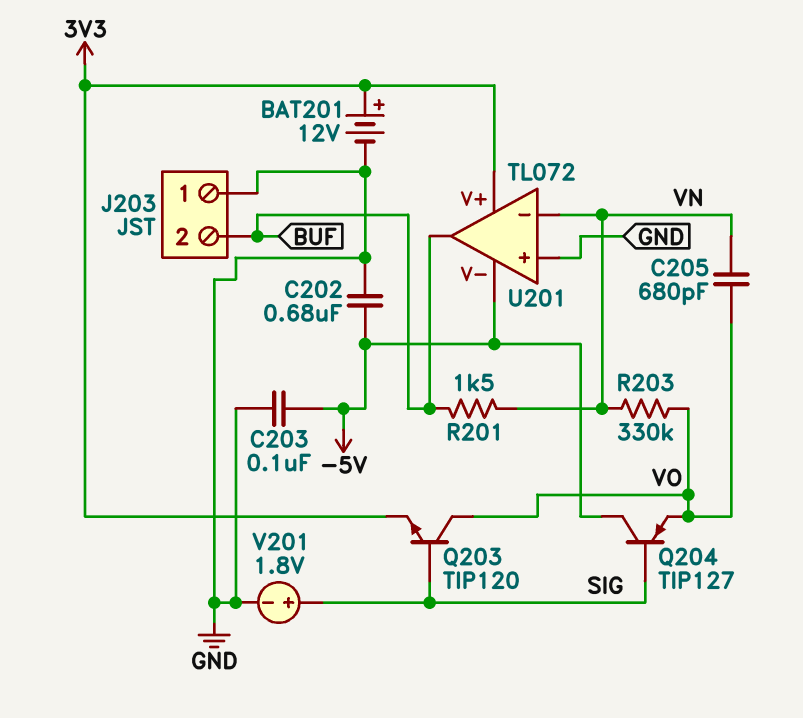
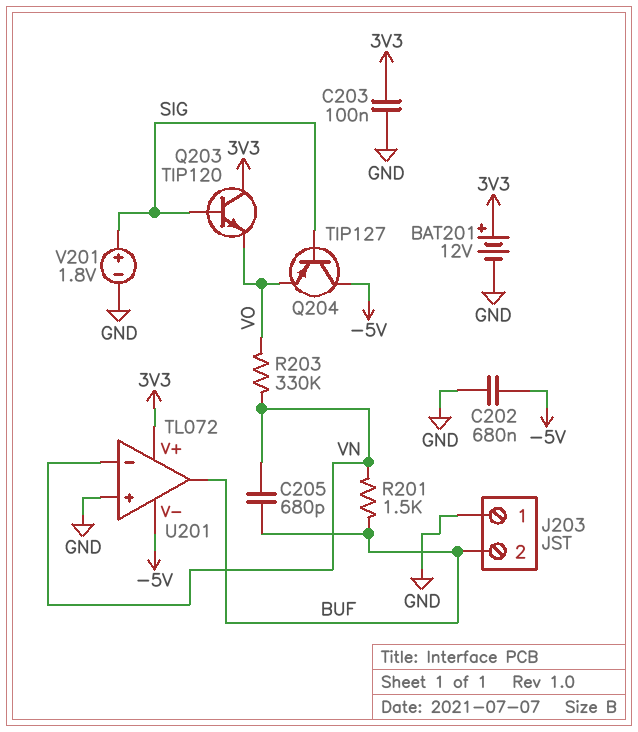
C203: 100nF (-5V, GND) -> 100nF (3V3, GND)
C205: 680pF (VN, VO) -> 680pF (BUF, VN)
Q203: NPN TIP120 (B SIG, C VO, E 3V3) -> NPN TIP120 (B SIG, C 3V3, E VO)

